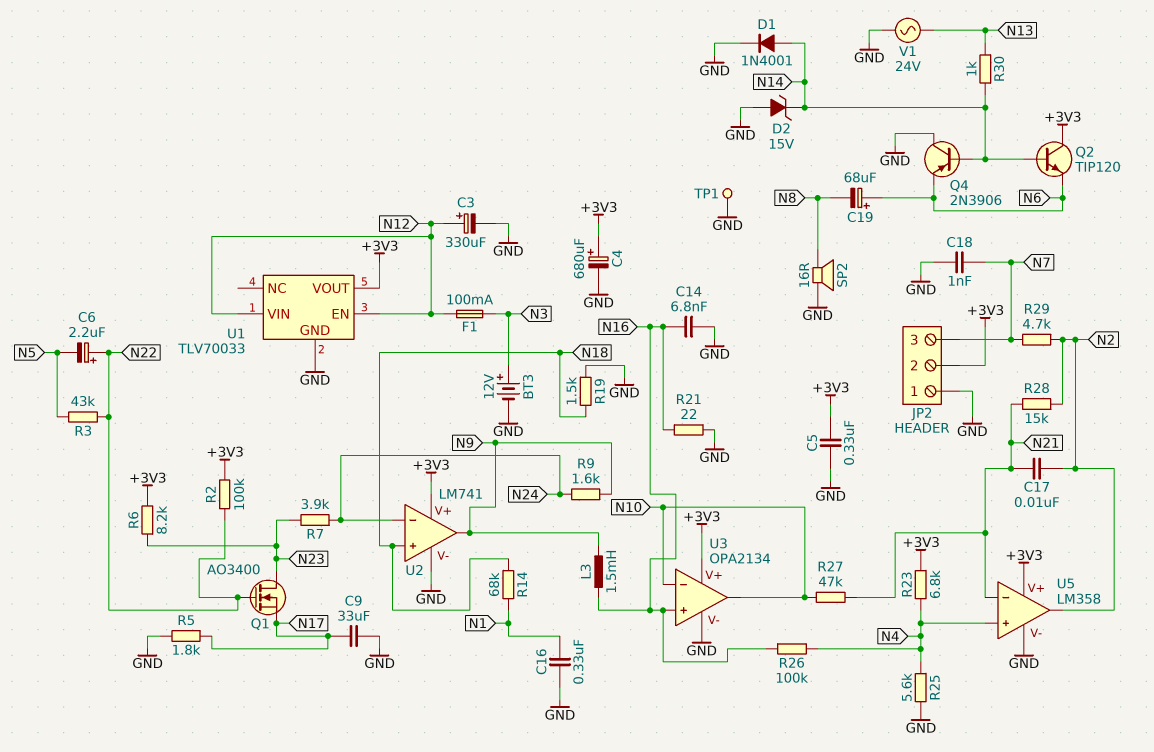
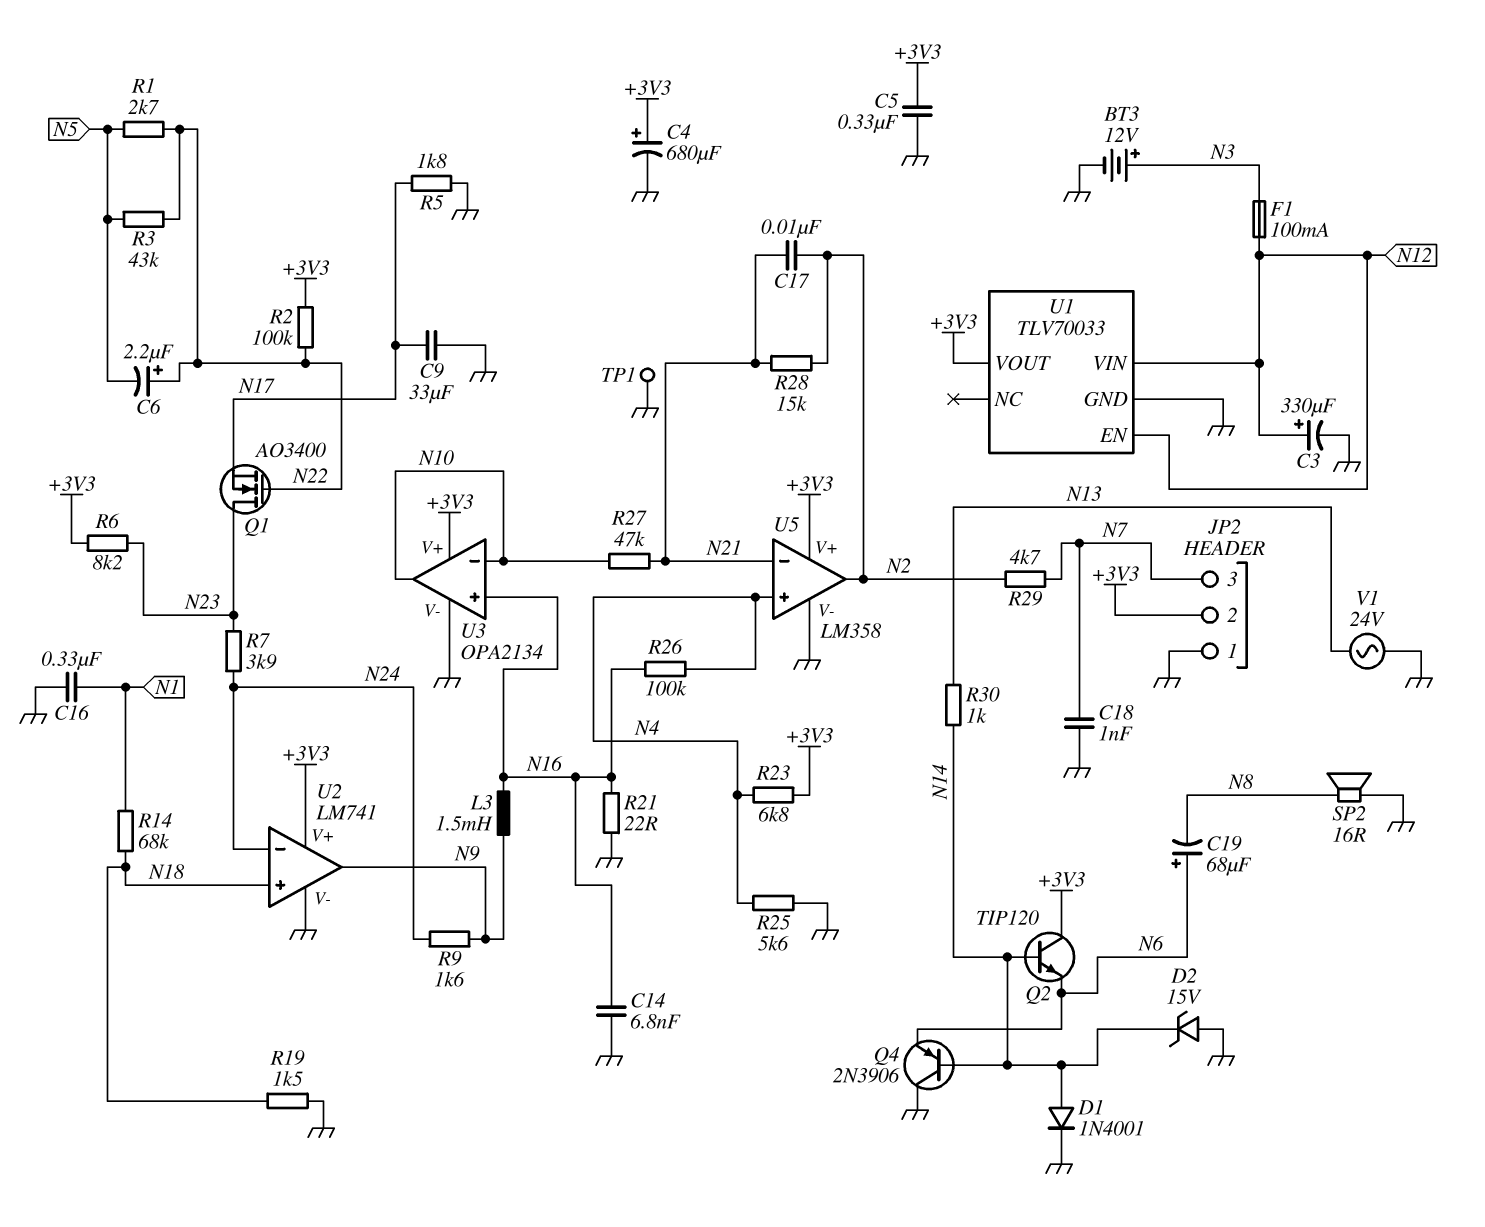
R1: none -> 2.7k (N5, N22)

